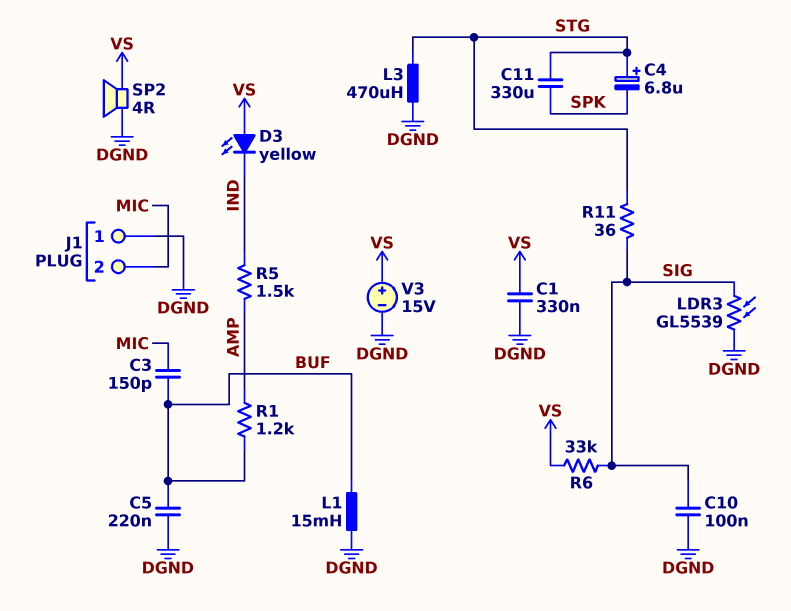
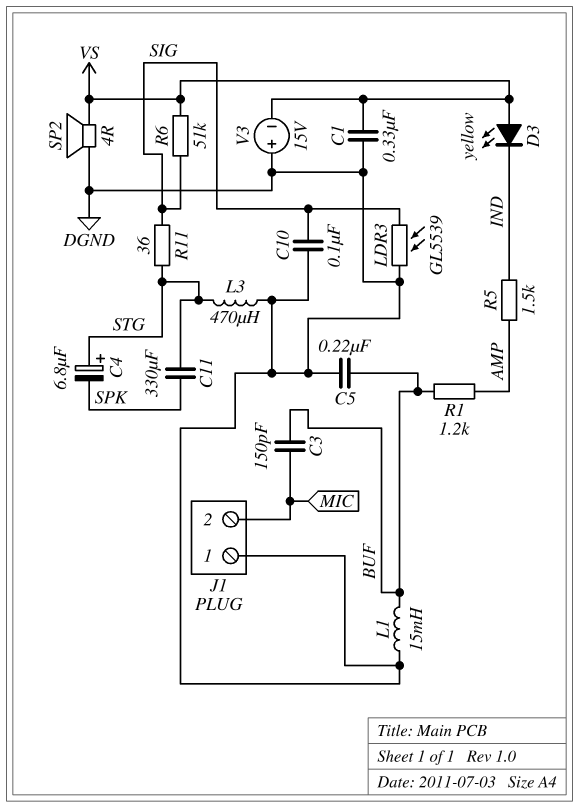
R6: 33k (SIG, VS) -> 51k (SIG, VS)
V3: 15V (plus VS, minus DGND) -> 15V (plus DGND, minus VS)

